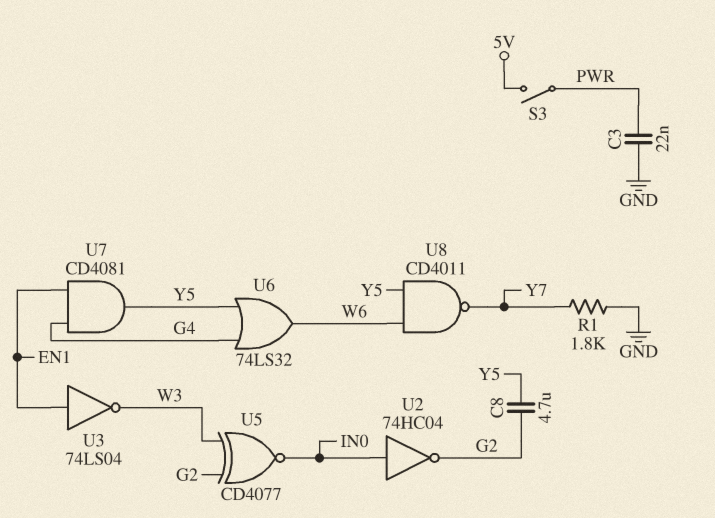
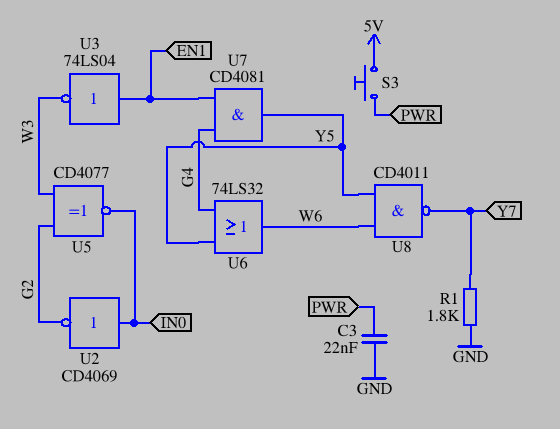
C8: 4.7uF (G2, Y5) -> none
S3: switch (5V, PWR) -> button (5V, PWR)
U2: NOT 74HC04 (in IN0, out G2) -> NOT CD4069 (in IN0, out G2)

